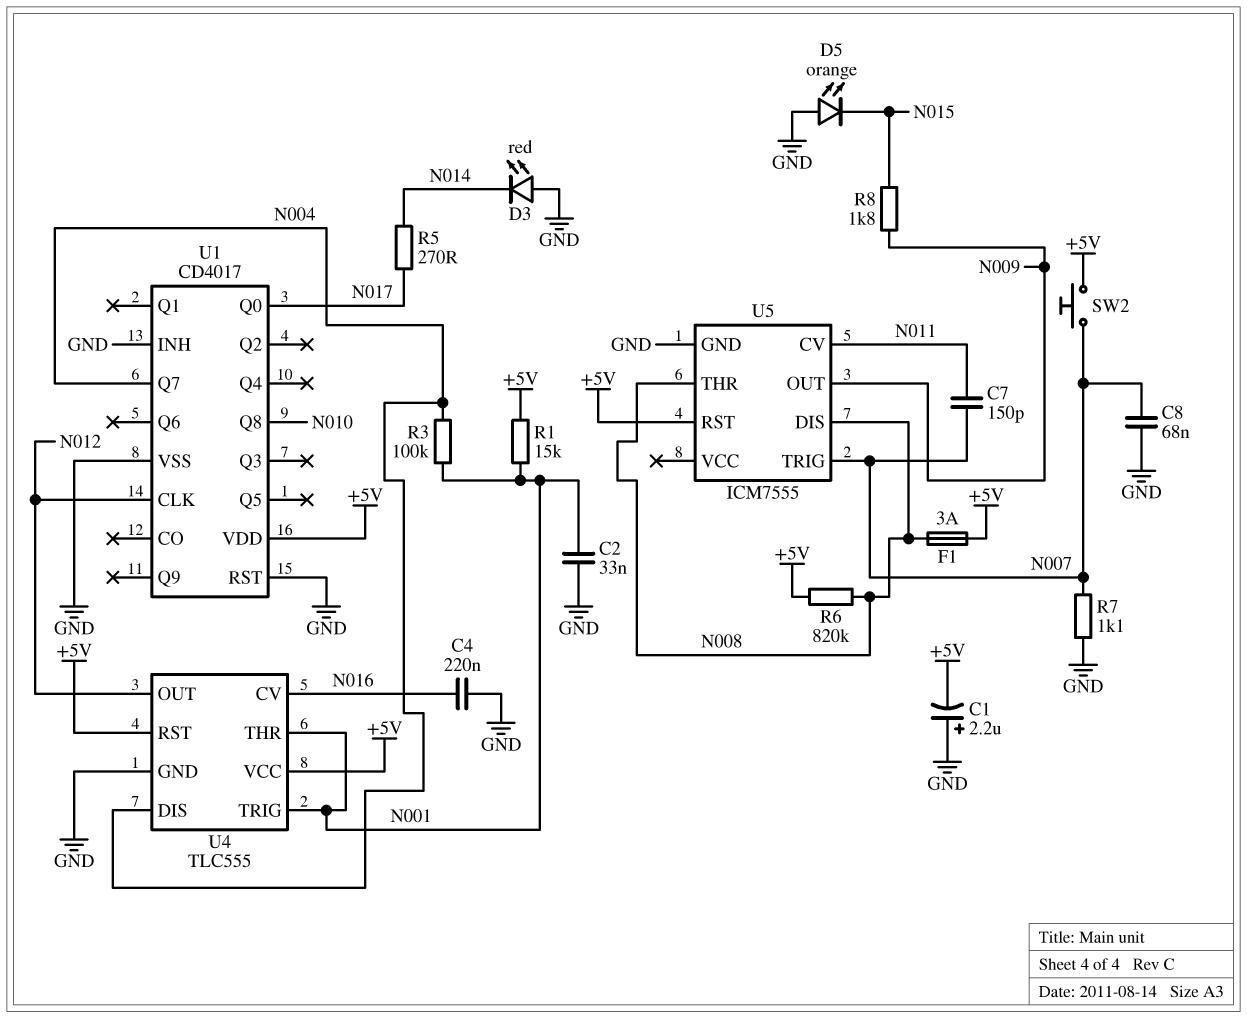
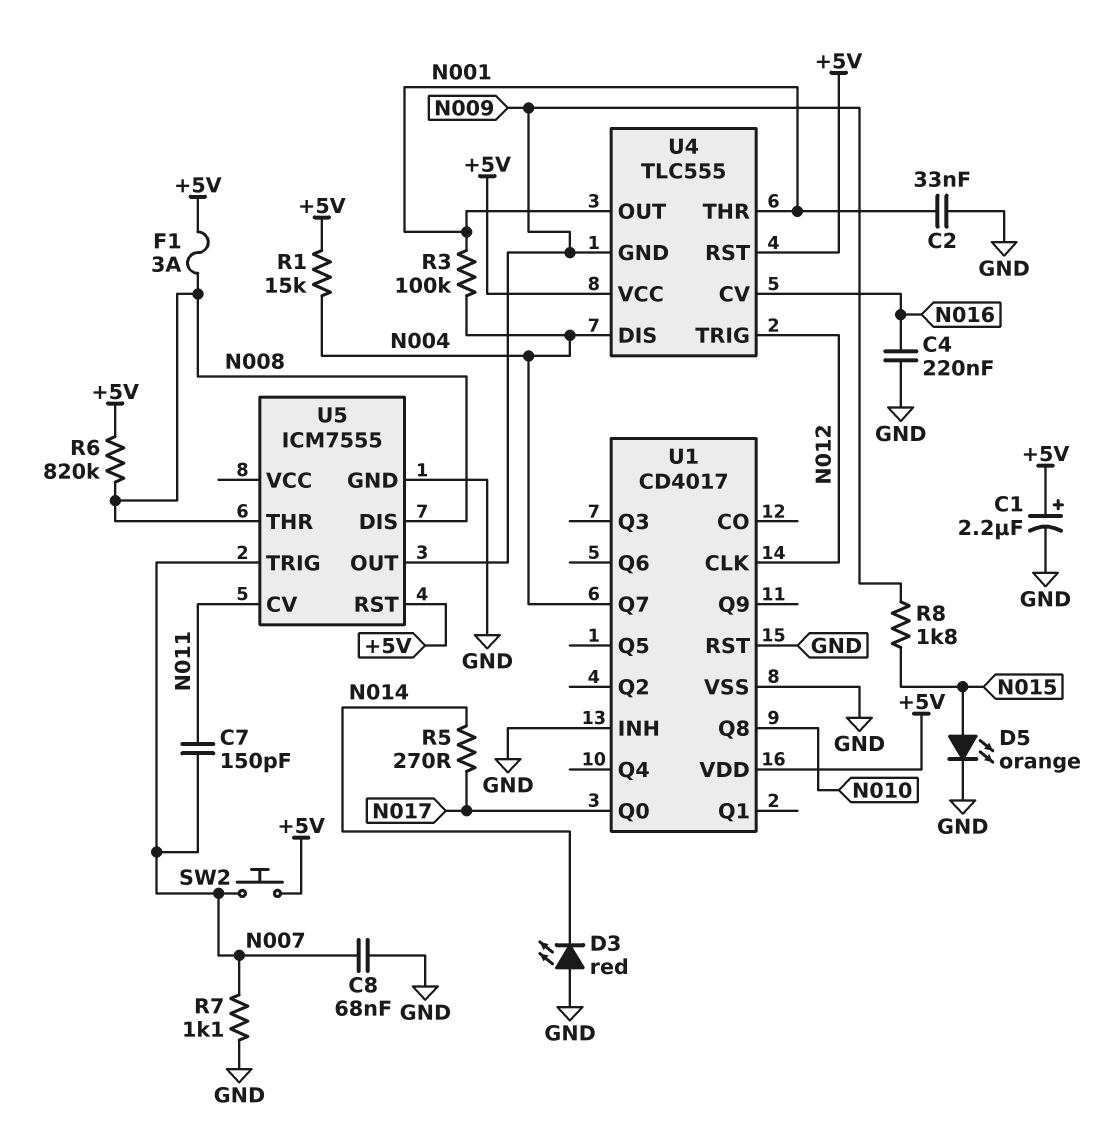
C1: 2.2uF (plus GND, minus +5V) -> 2.2uF (plus +5V, minus GND)
D5: LED orange (A GND, K N015) -> LED orange (A N015, K GND)
R1: 15k (+5V, N001) -> 15k (+5V, N004)
U4 pin GND: GND -> N009
U4 pin OUT: N012 -> N001
U4 pin TRIG: N001 -> N012

